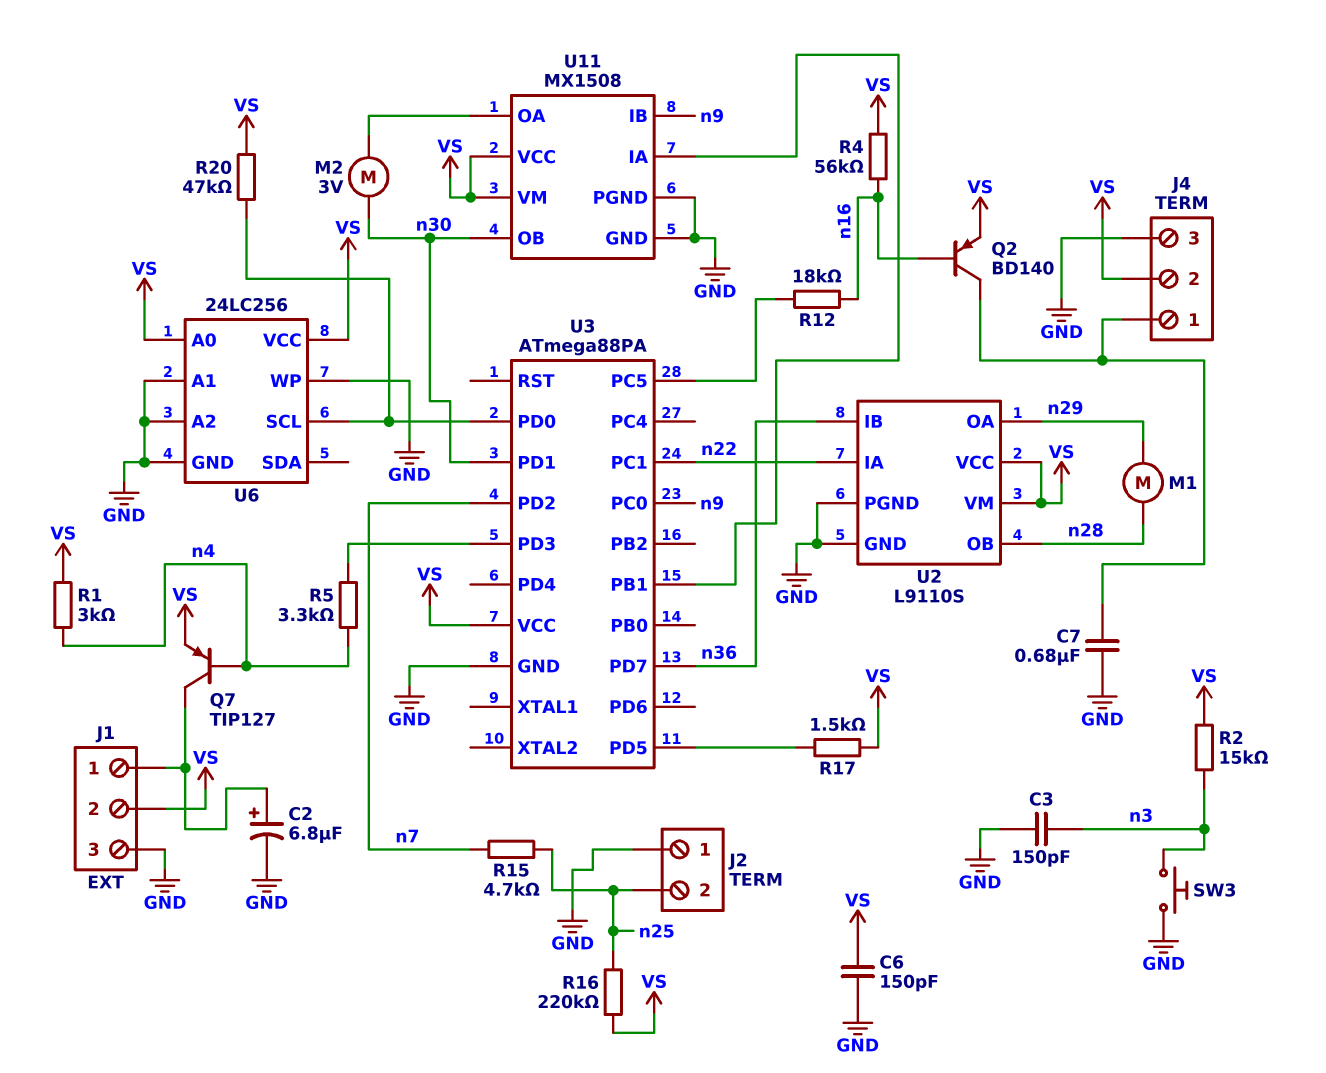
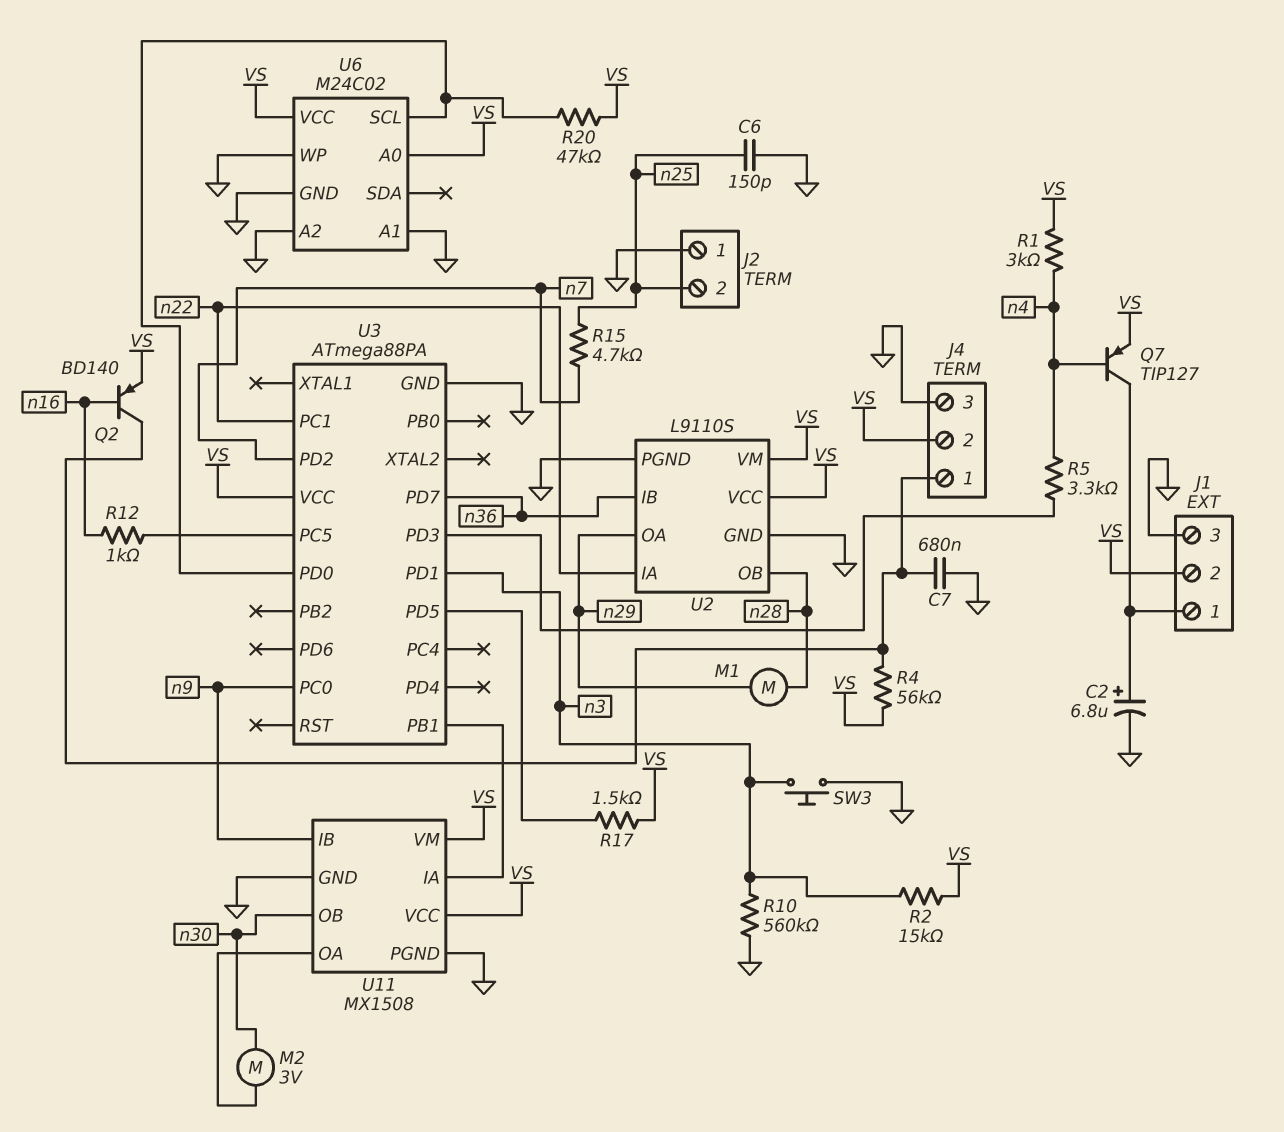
C3: 150pF (GND, n3) -> none
C6: 150pF (GND, VS) -> 150pF (GND, n25)
R4: 56k (VS, n16) -> 56k (J4/1, VS)
R10: none -> 560k (GND, n3)
R12: 18k (U3/PC5, n16) -> 1k (U3/PC5, n16)
R16: 220k (VS, n25) -> none
U3 pin PD1: n30 -> n3
U6: 24LC256 -> M24C02

